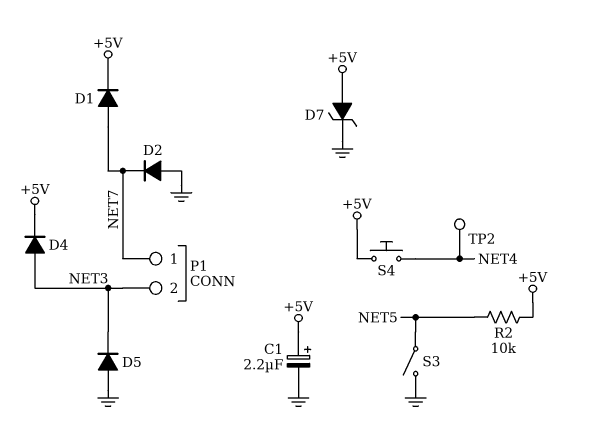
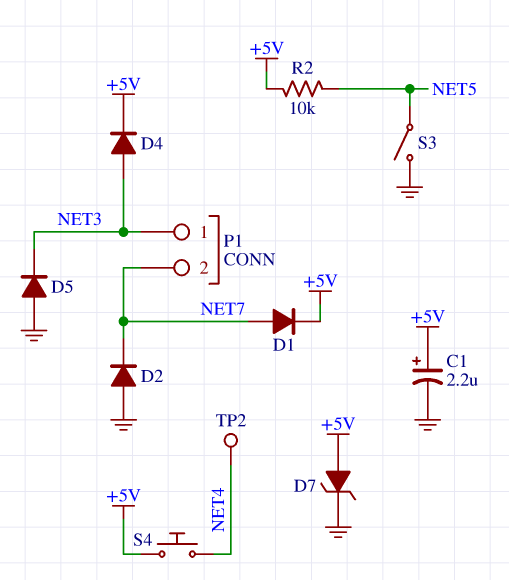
P1 pin 1: NET7 -> NET3
P1 pin 2: NET3 -> NET7

